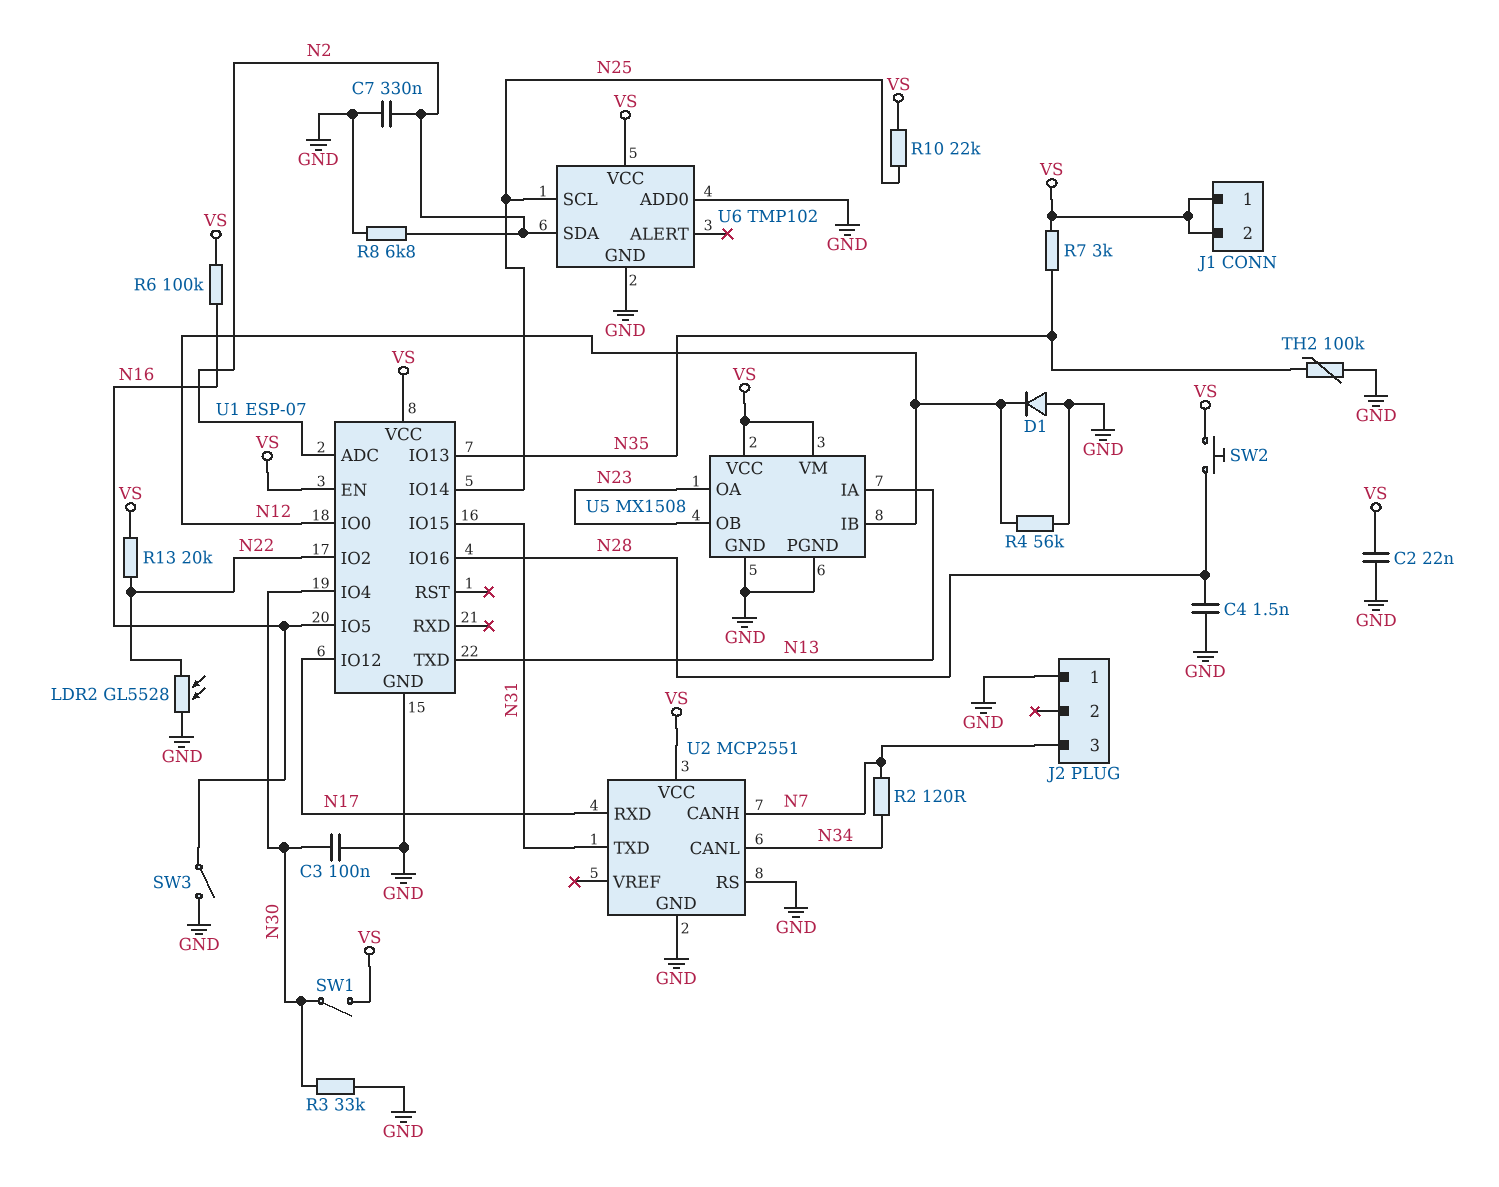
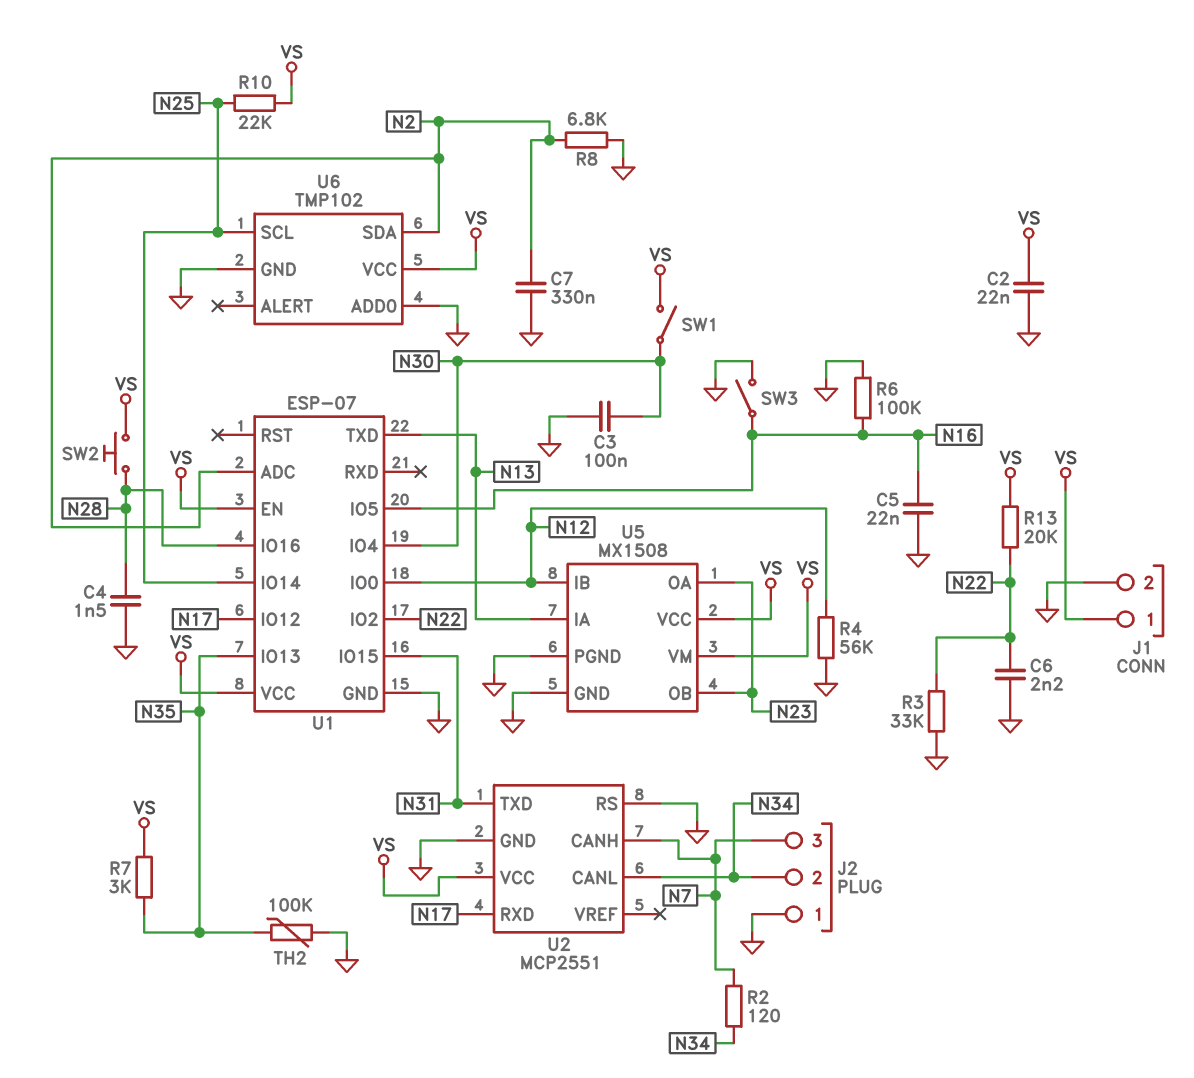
C5: none -> 22nF (GND, N16)
C6: none -> 2.2nF (GND, N22)
D1: diode (A GND, K N12) -> none
J1 pin 2: VS -> GND
J2 pin 2: none -> N34
LDR2: GL5528 (GND, N22) -> none
R3: 33k (GND, N30) -> 33k (GND, N22)
R6: 100k (N16, VS) -> 100k (GND, N16)

